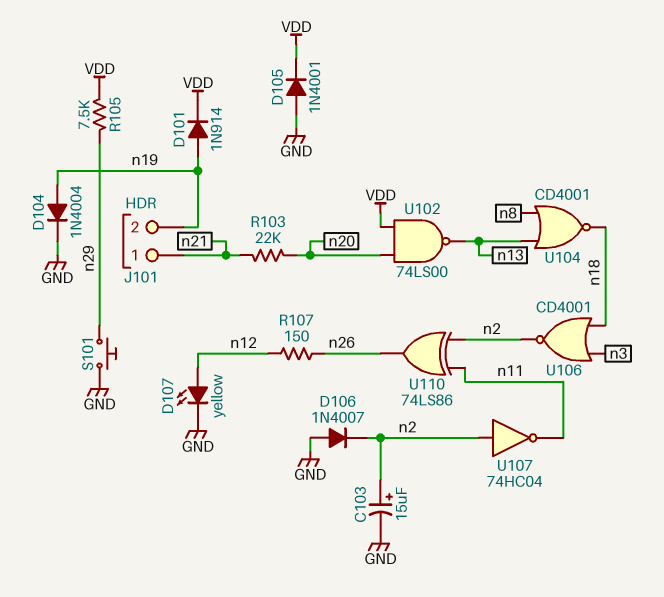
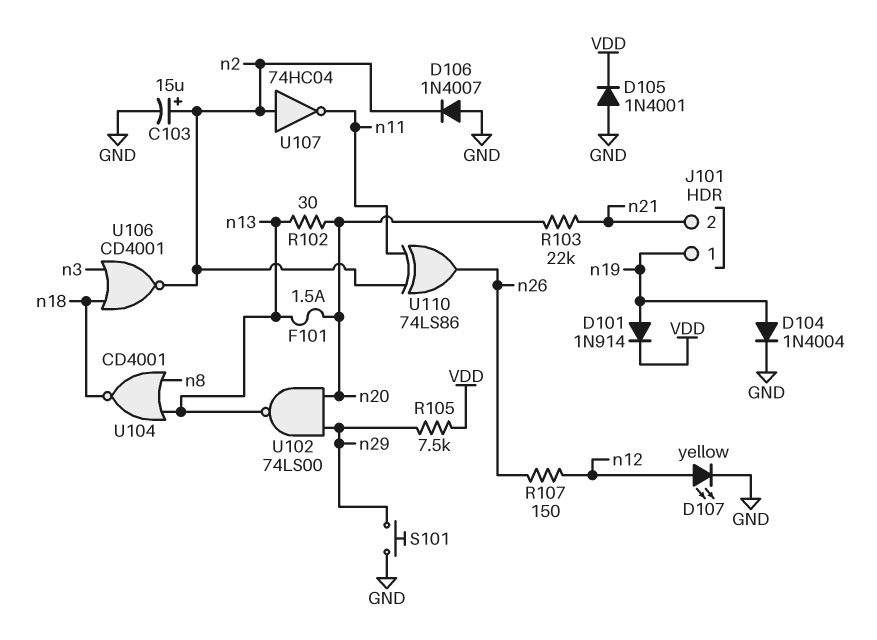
F101: none -> 1.5A (n13, n20)
J101 pin 1: n21 -> n19
J101 pin 2: n19 -> n21
R102: none -> 30 (n13, n20)
U102: NAND 74LS00 (in VDD, in n20, out n13) -> NAND 74LS00 (in n20, in n29, out n13)

